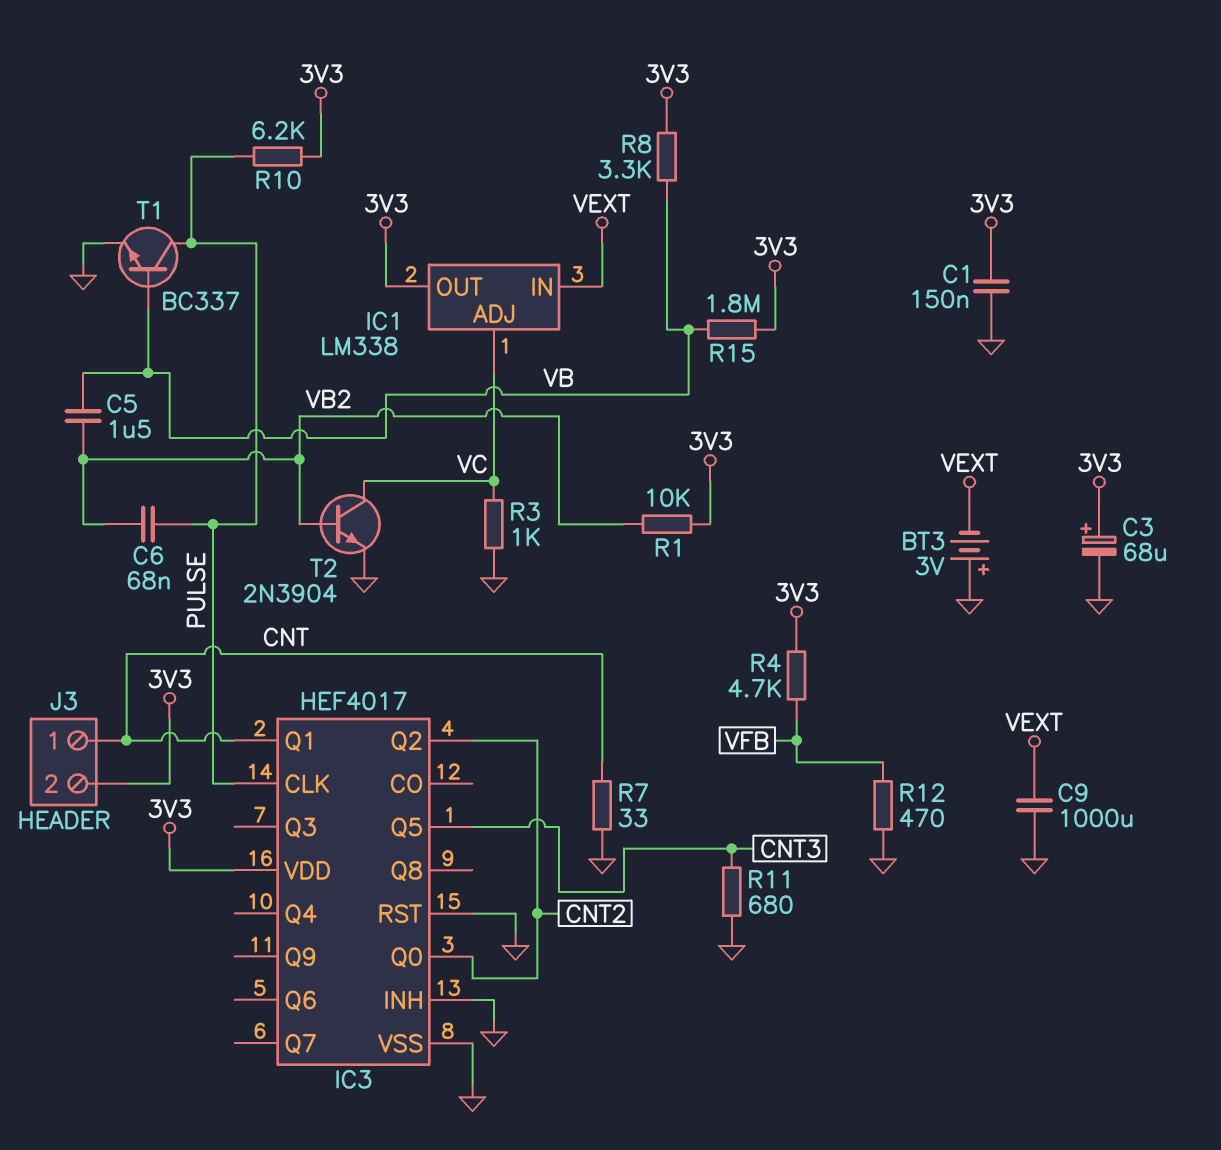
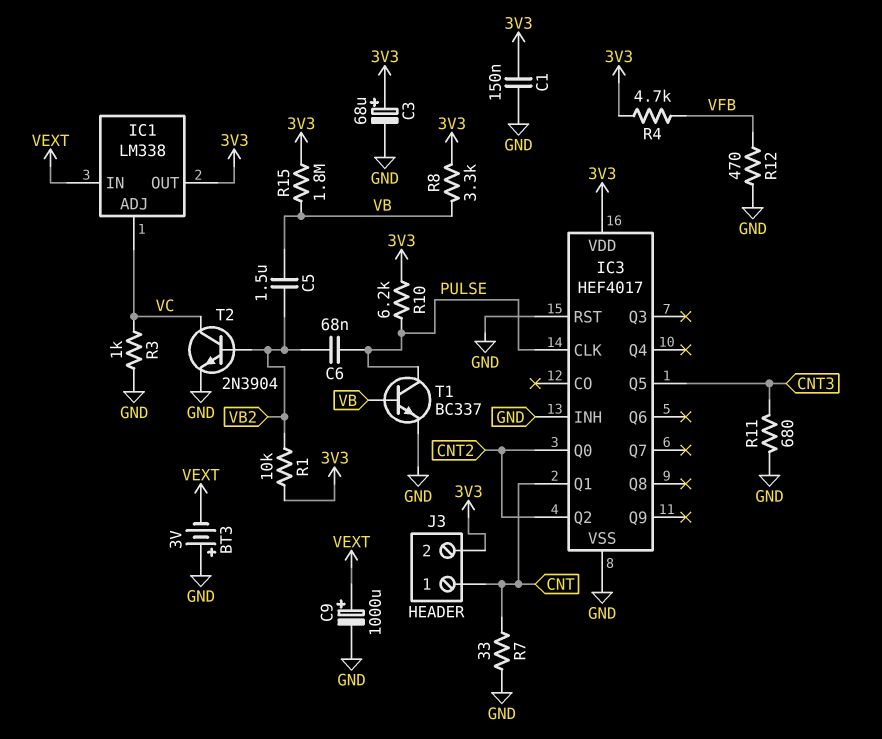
C9: 1000uF (GND, VEXT) -> 1000uF (plus VEXT, minus GND)

